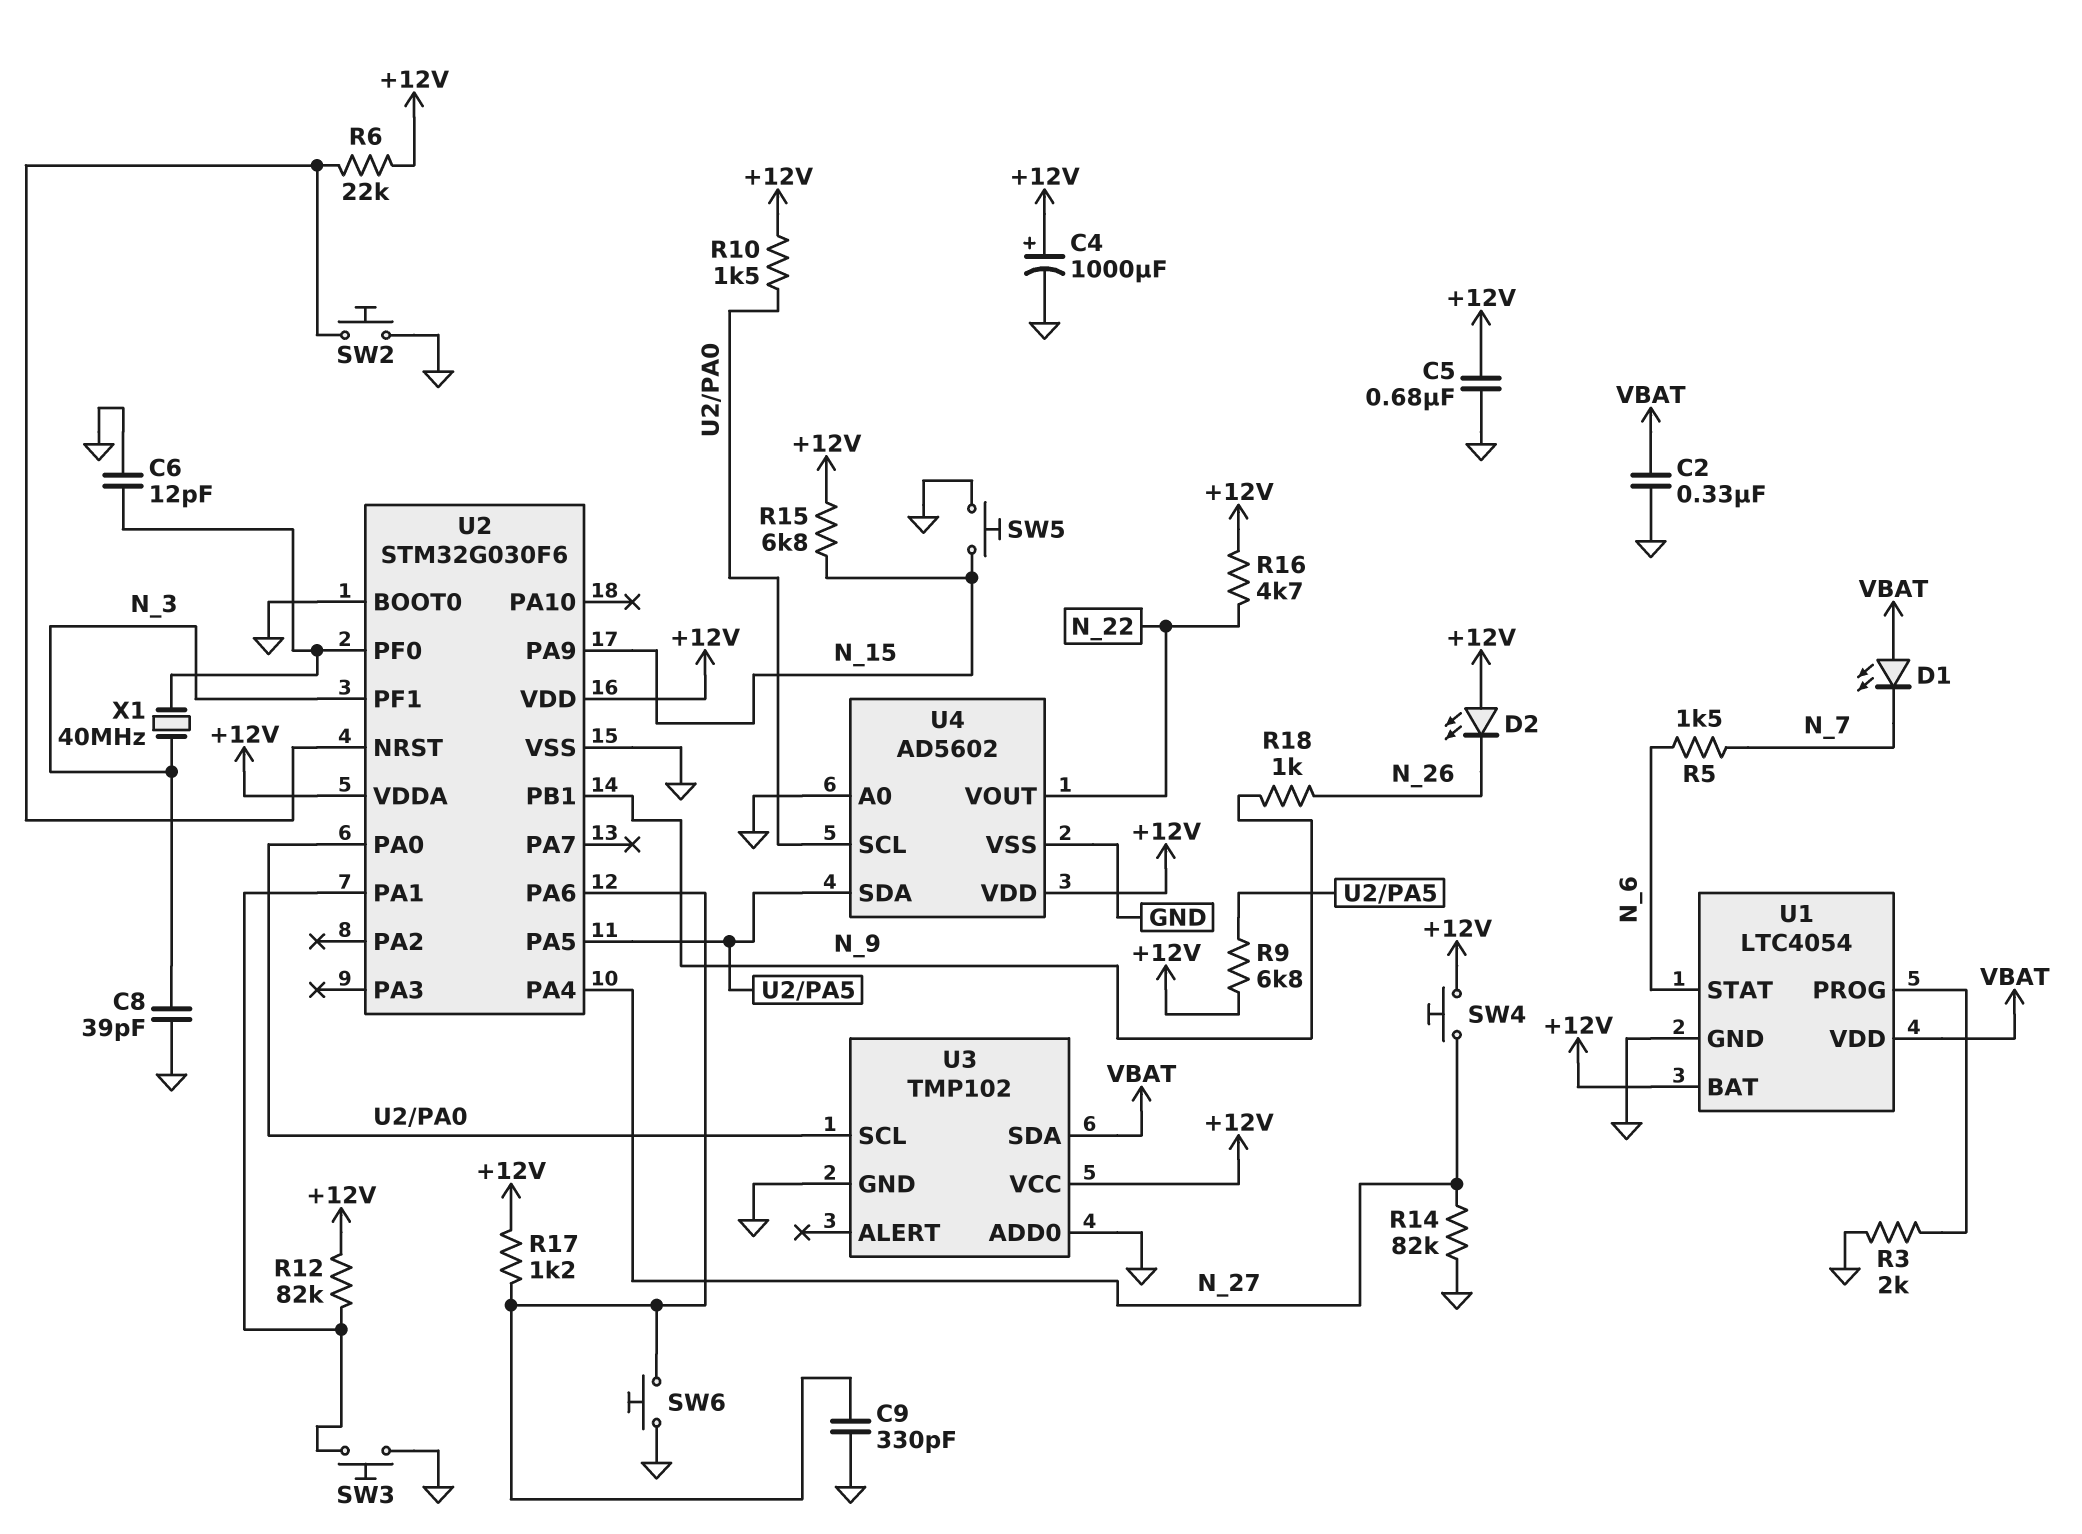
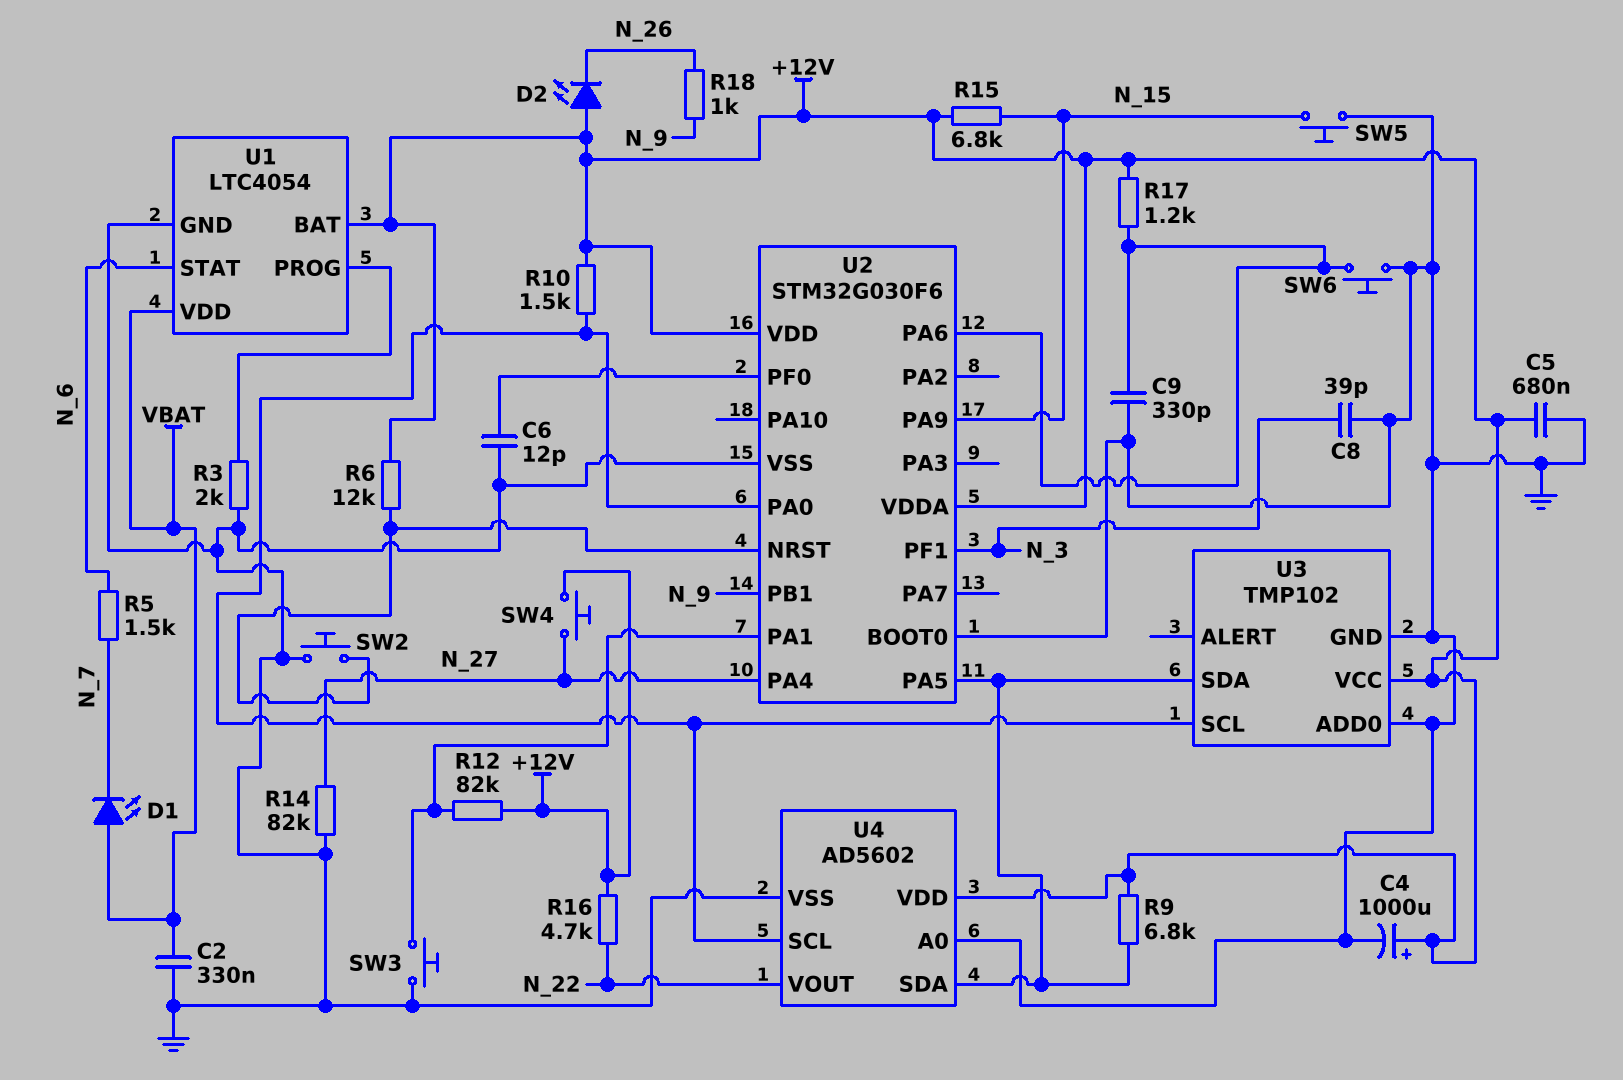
R6: 22k (+12V, U2/NRST) -> 12k (+12V, U2/NRST)
U3 pin SDA: VBAT -> U2/PA5
X1: 40MHz (N_3, U2/PF0) -> none

